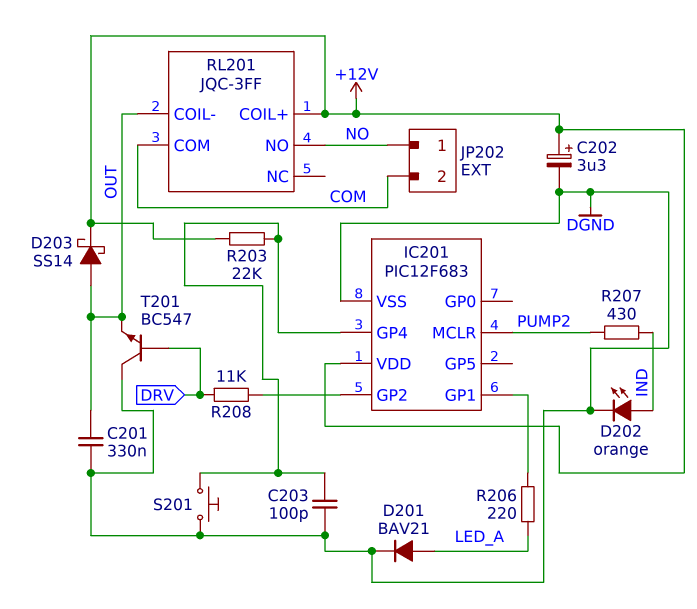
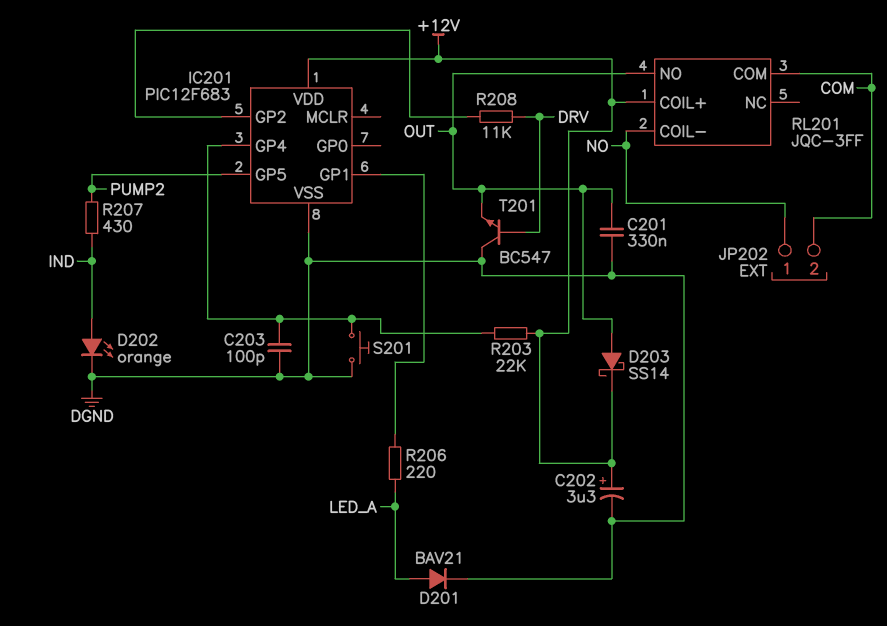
IC201 pin GP5: none -> PUMP2
IC201 pin MCLR: PUMP2 -> none
RL201 pin COIL-: OUT -> NO
RL201 pin NO: NO -> OUT

